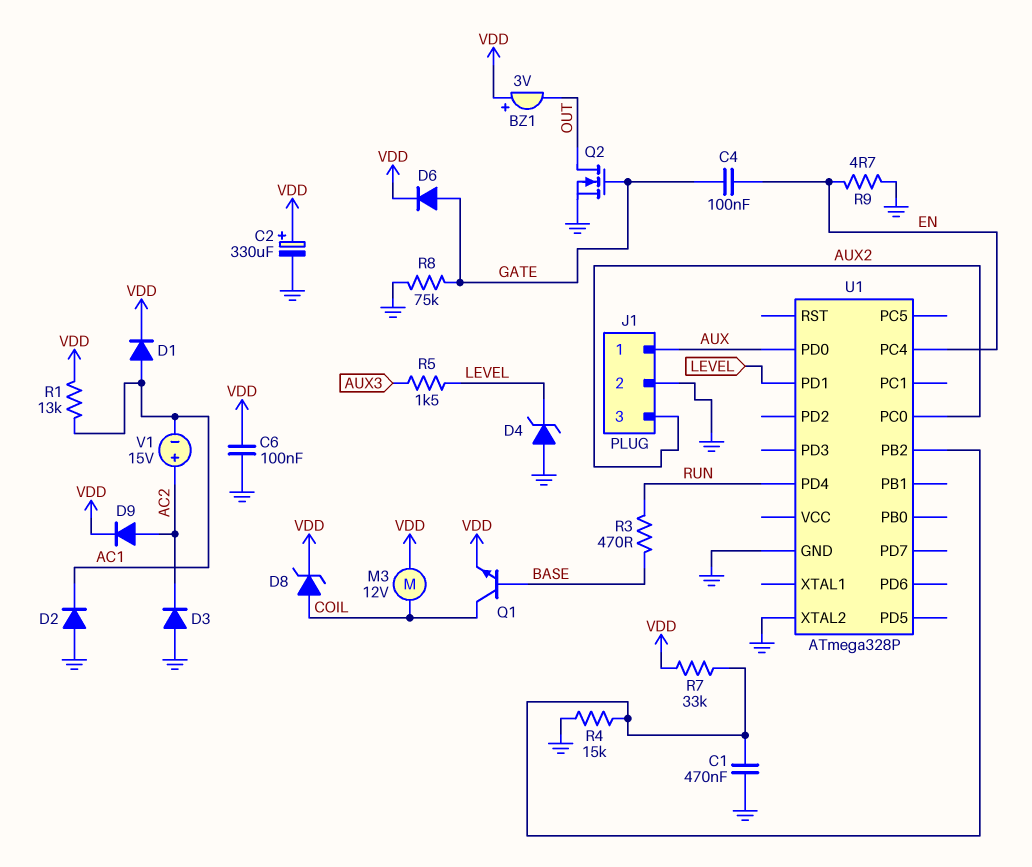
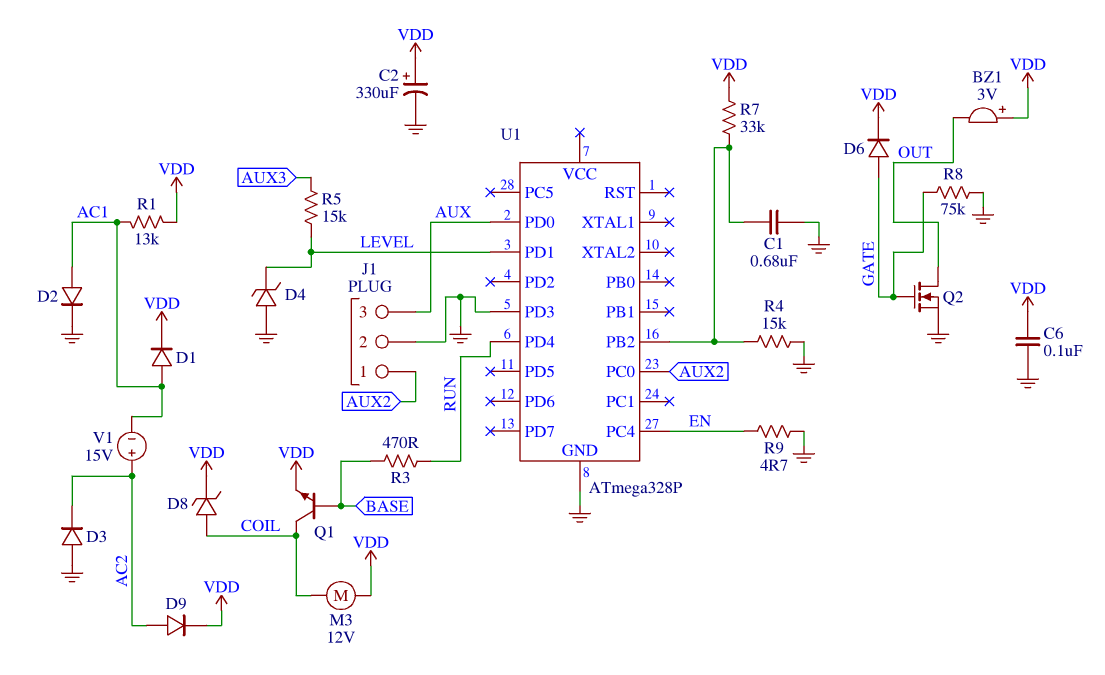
C1: 470nF (GND, U1/PB2) -> 680nF (GND, U1/PB2)
C4: 100nF (EN, GATE) -> none
D2: diode (A GND, K AC1) -> diode (A AC1, K GND)
J1 pin 1: AUX -> AUX2
J1 pin 3: AUX2 -> AUX
R5: 1.5k (AUX3, LEVEL) -> 15k (AUX3, LEVEL)
U1 pin PD3: none -> GND
U1 pin XTAL2: GND -> none

